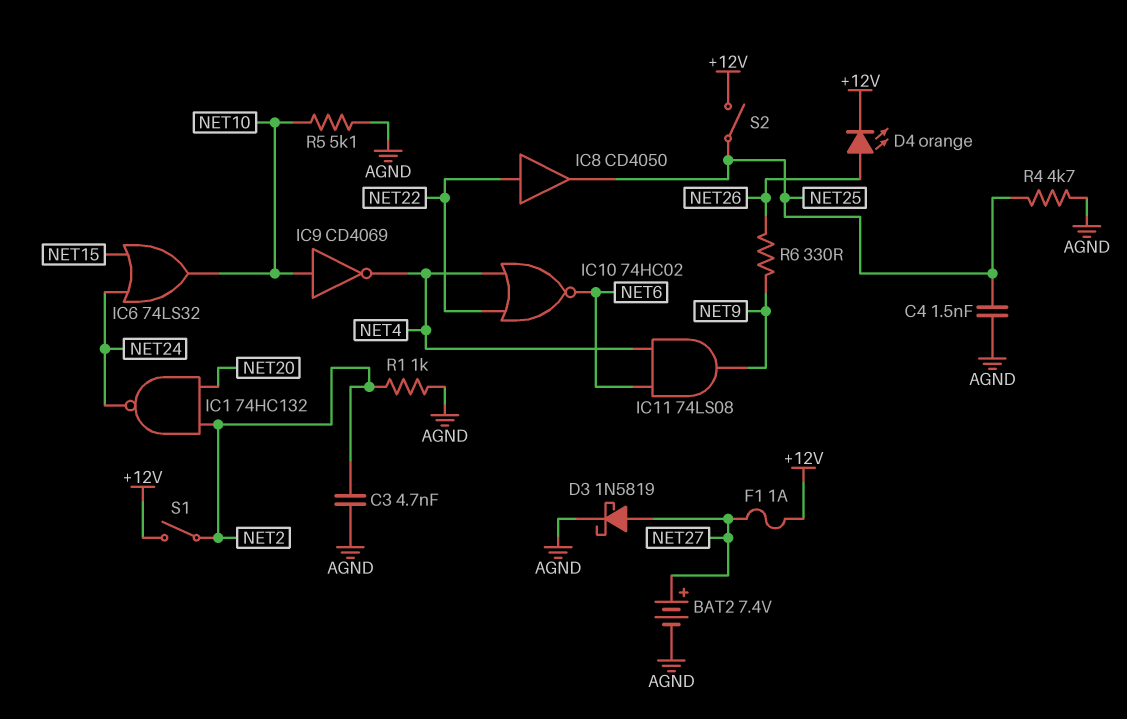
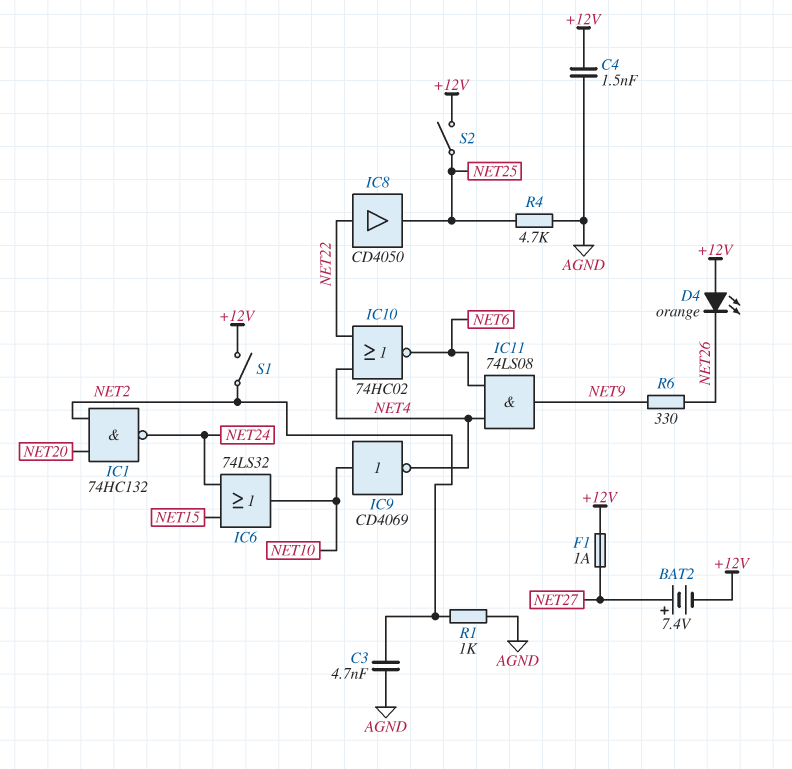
BAT2: 7.4V (plus NET27, minus AGND) -> 7.4V (plus NET27, minus +12V)
C4: 1.5nF (AGND, NET25) -> 1.5nF (+12V, AGND)
D3: schottky 1N5819 (A NET27, K AGND) -> none
D4: LED orange (A NET26, K +12V) -> LED orange (A +12V, K NET26)
R5: 5.1k (AGND, NET10) -> none

